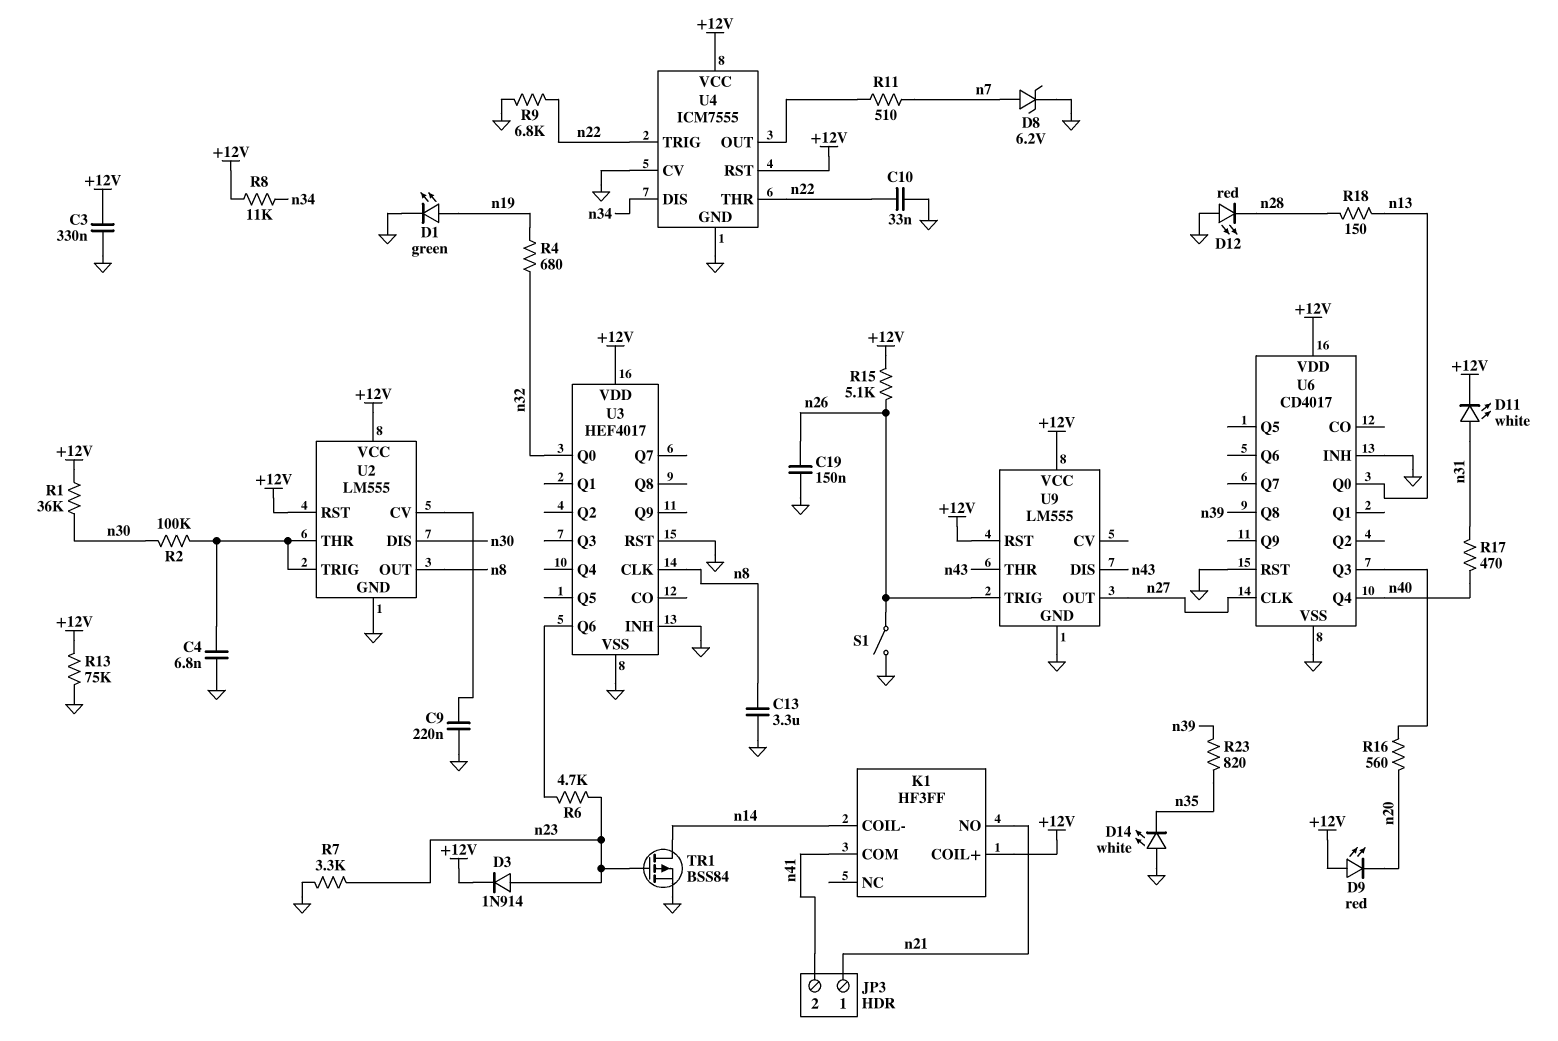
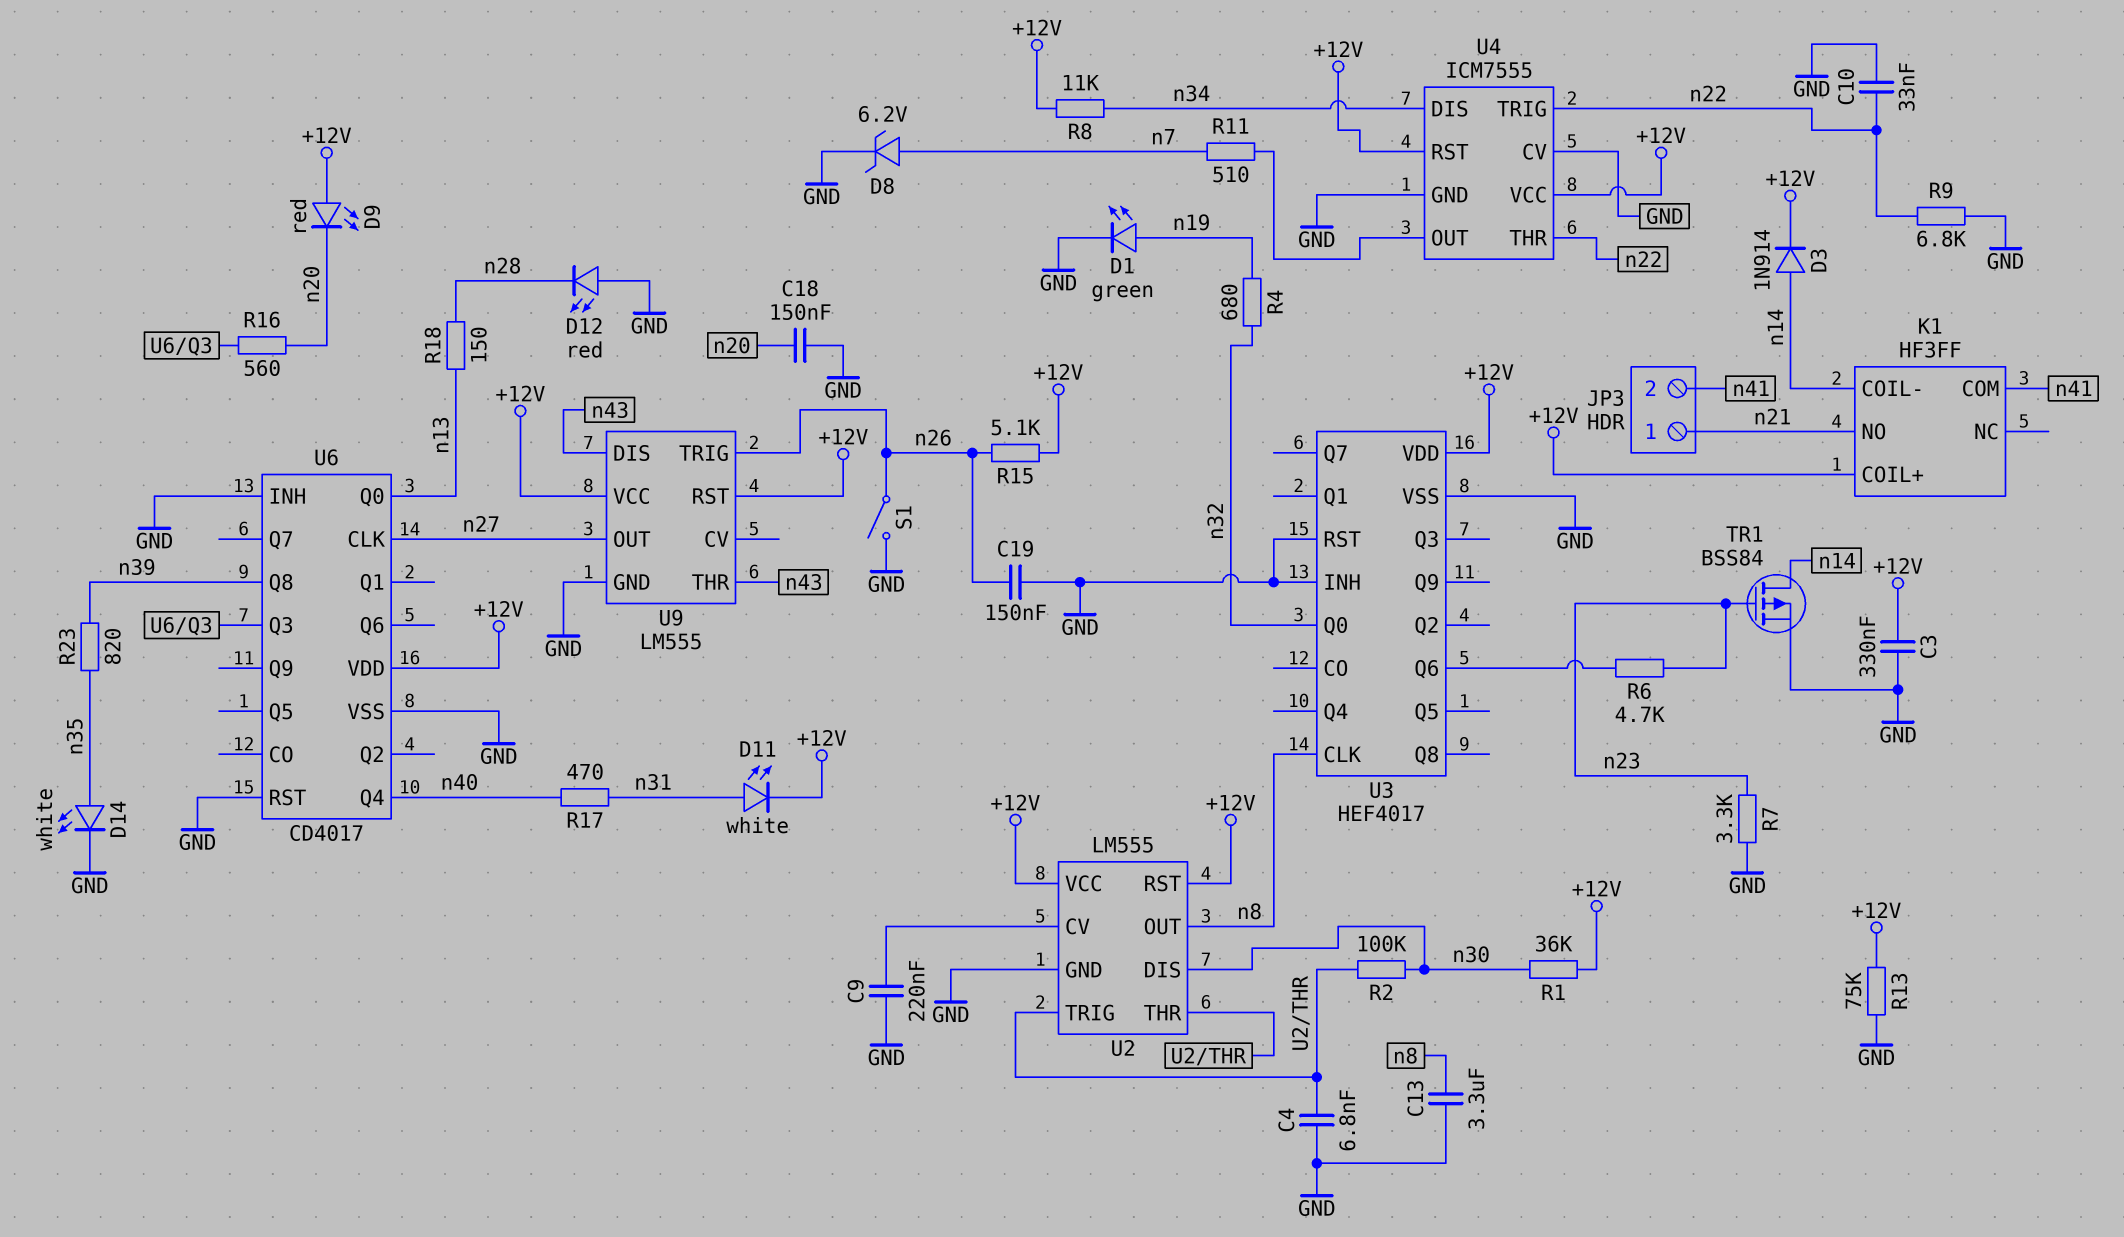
C18: none -> 150nF (GND, n20)
D3: diode 1N914 (A n23, K +12V) -> diode 1N914 (A n14, K +12V)
D14: LED white (A GND, K n35) -> LED white (A n35, K GND)

